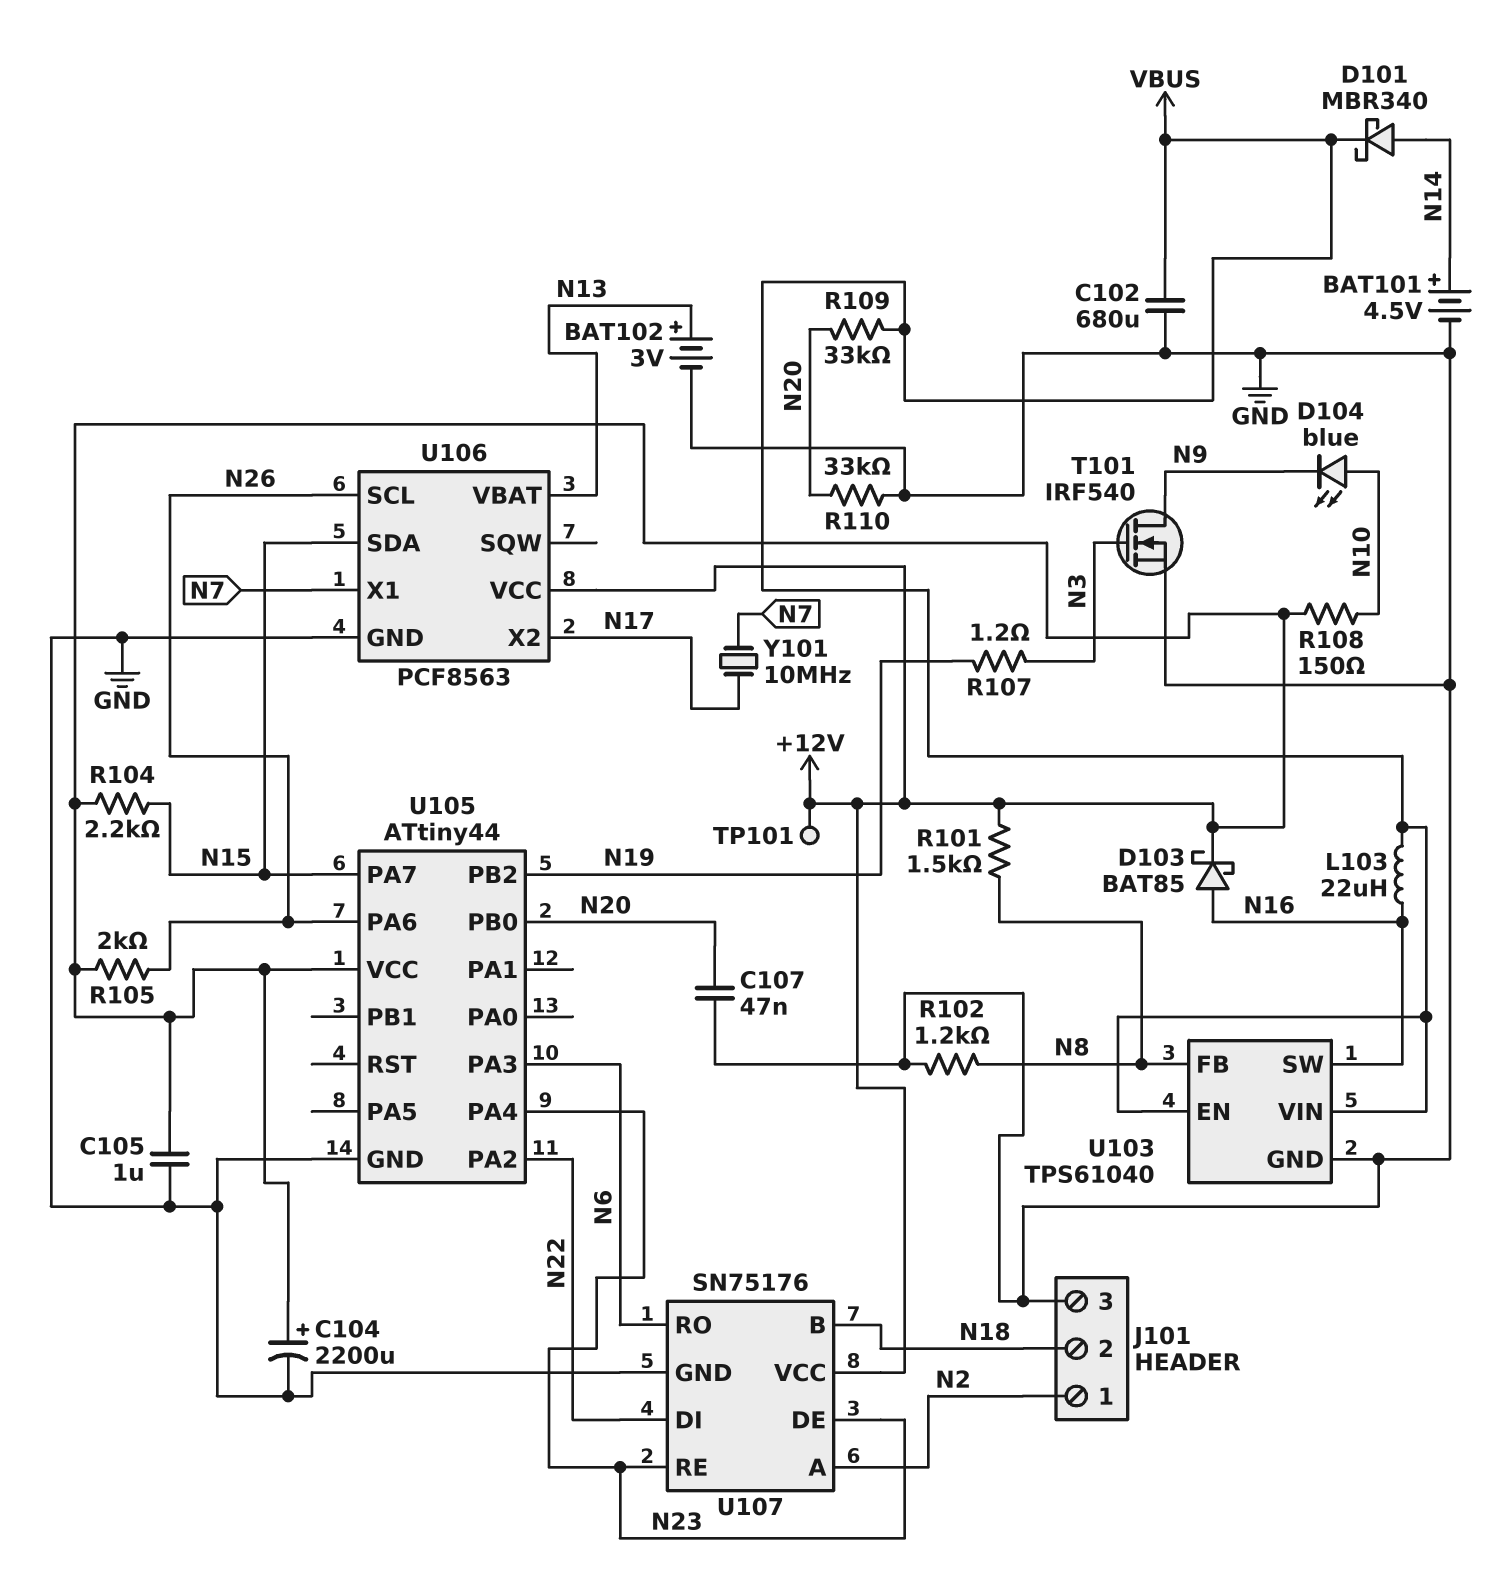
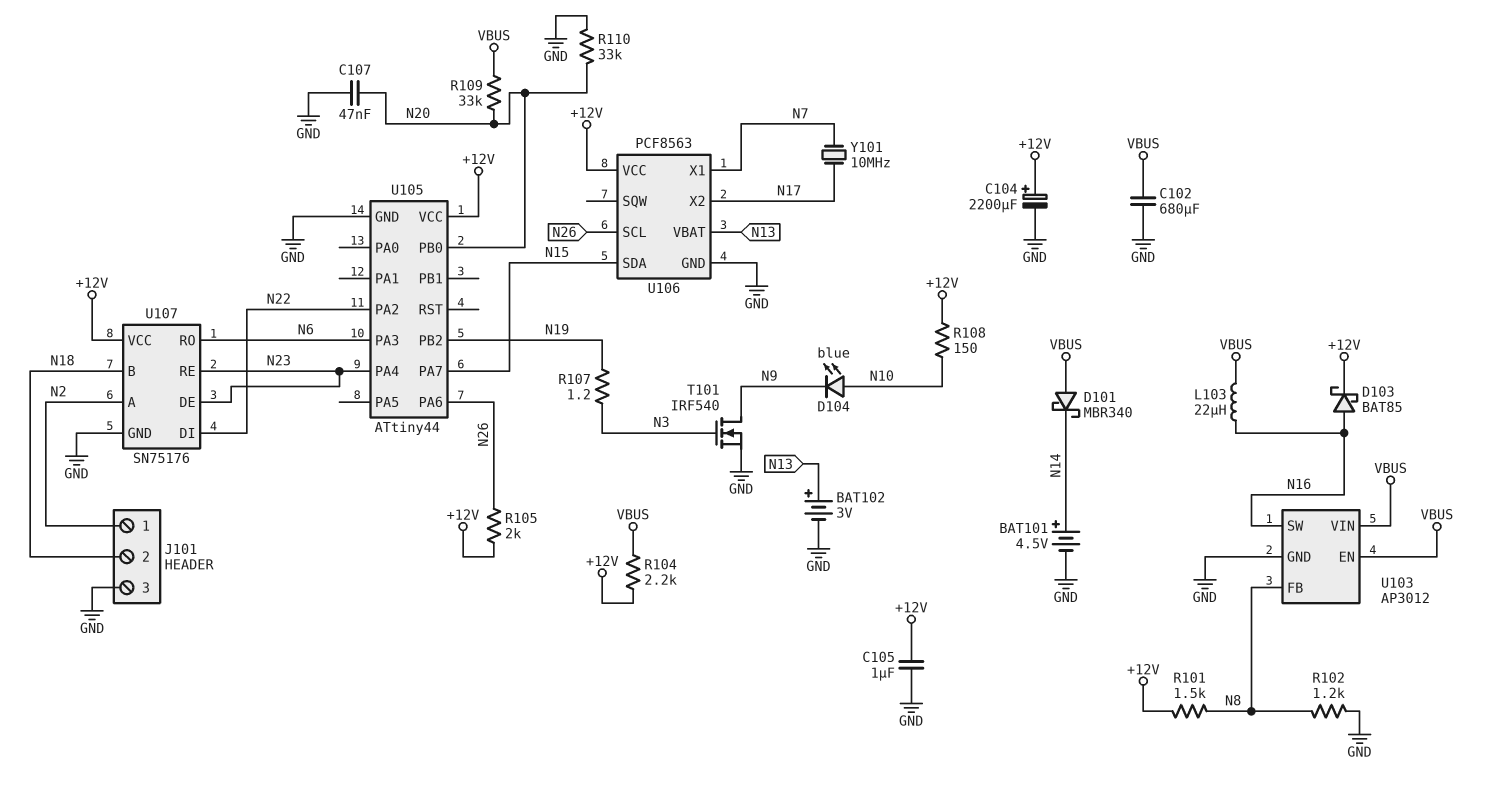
D101: schottky MBR340 (A N14, K VBUS) -> schottky MBR340 (A VBUS, K N14)
R104: 2.2k (+12V, N15) -> 2.2k (+12V, VBUS)
TP101: test point (+12V) -> none
U103: TPS61040 -> AP3012

